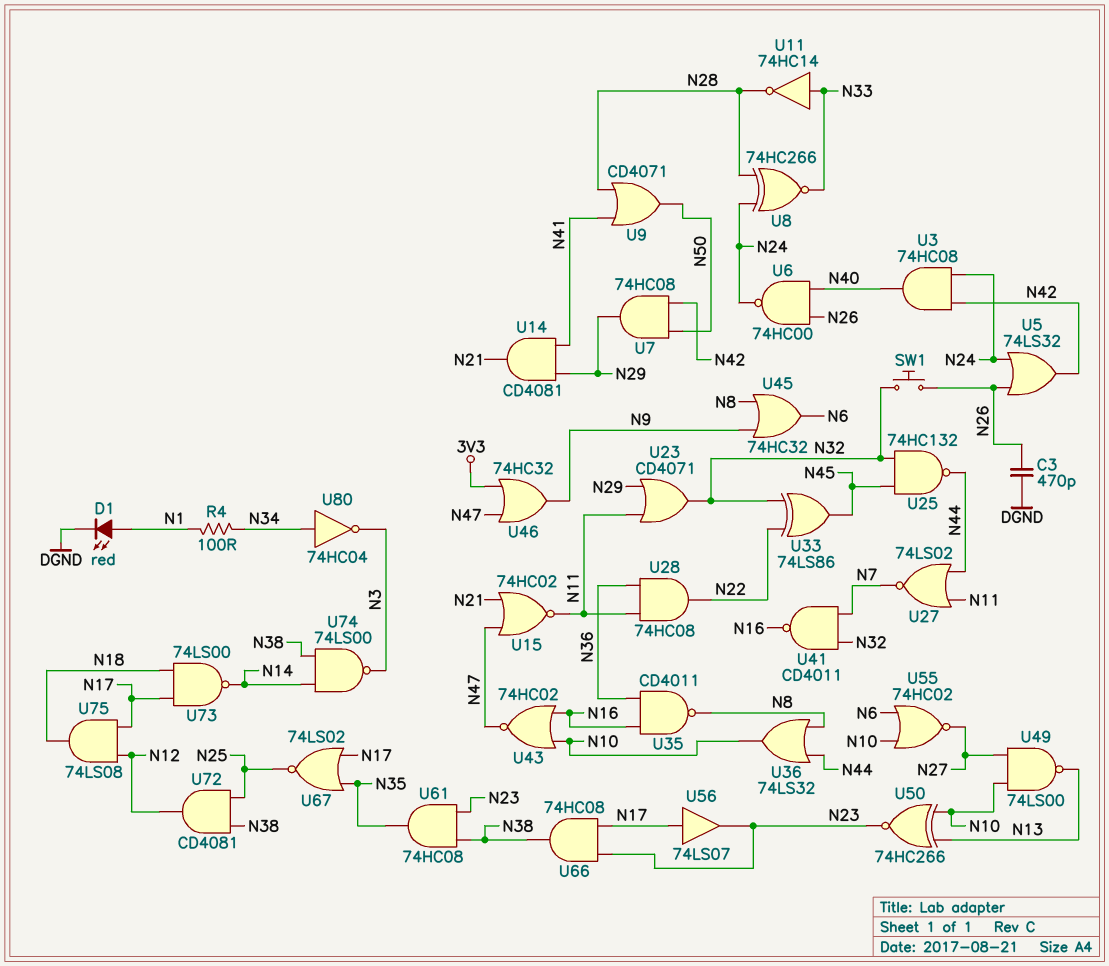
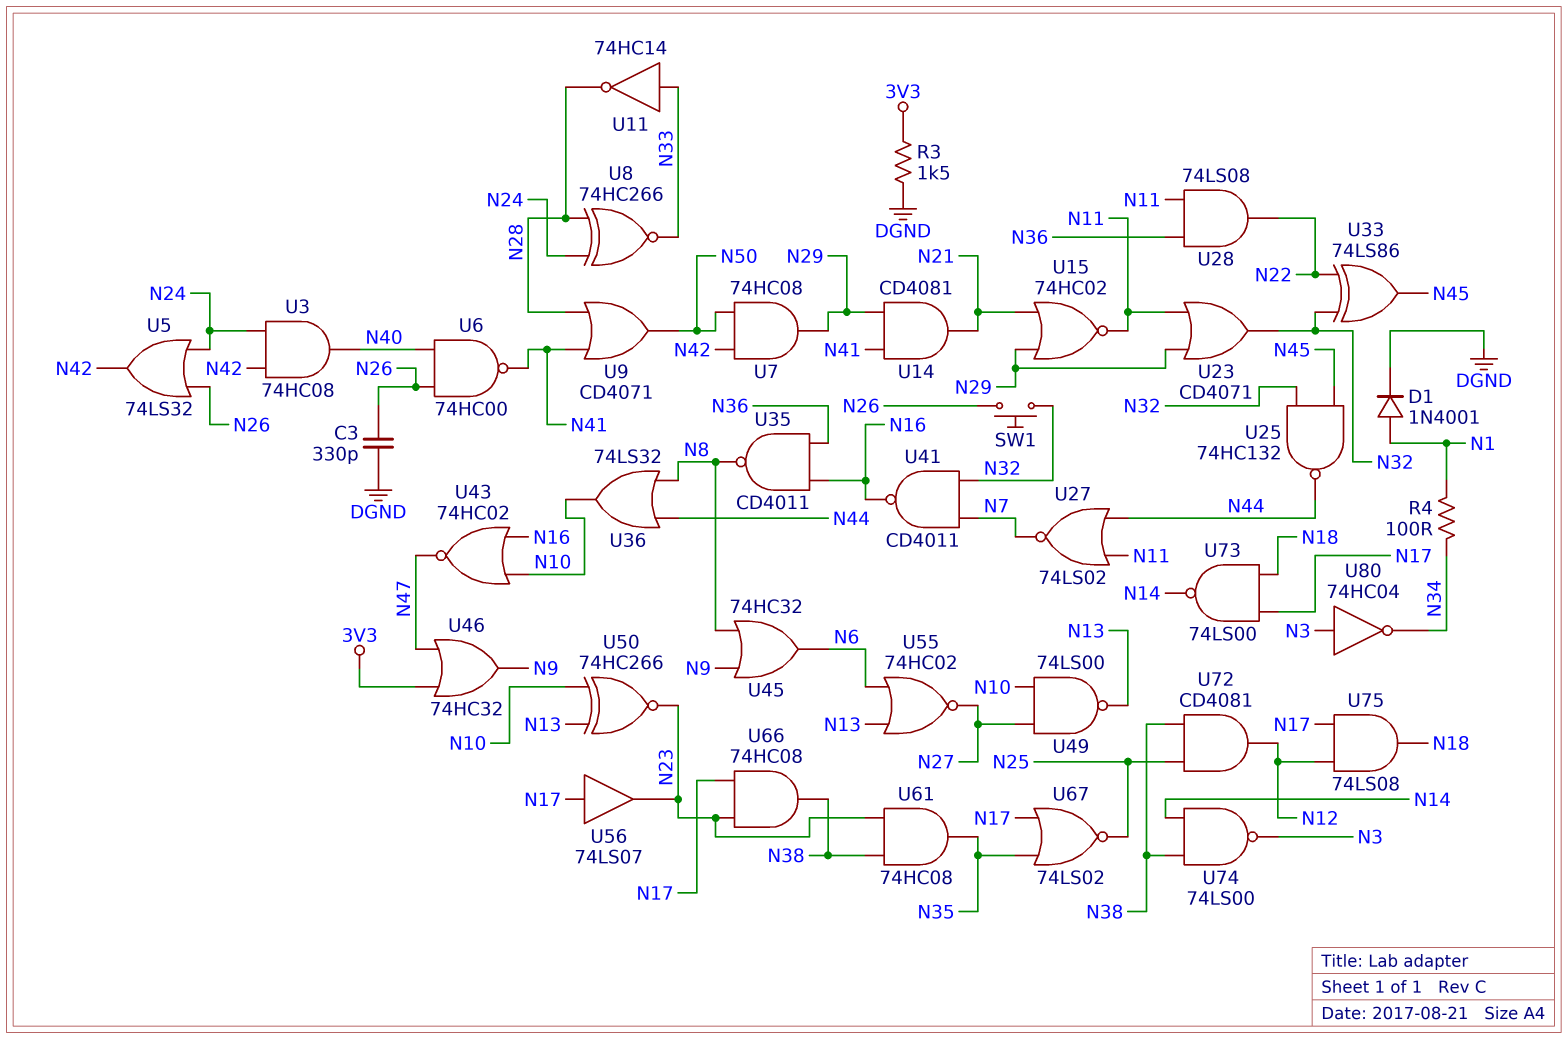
C3: 470pF (DGND, N26) -> 330pF (DGND, N26)
D1: LED red (A N1, K DGND) -> diode 1N4001 (A N1, K DGND)
R3: none -> 1.5k (3V3, DGND)
U6: NAND 74HC00 (in N26, in N40, out N24) -> NAND 74HC00 (in N26, in N40, out N41)
U15: NOR 74HC02 (in N21, in N47, out N11) -> NOR 74HC02 (in N21, in N29, out N11)
U28: AND 74HC08 (in N11, in N36, out N22) -> AND 74LS08 (in N11, in N36, out N22)
U55: NOR 74HC02 (in N6, in N10, out N27) -> NOR 74HC02 (in N6, in N13, out N27)
U80: NOT 74HC04 (in N34, out N3) -> NOT 74HC04 (in N3, out N34)

